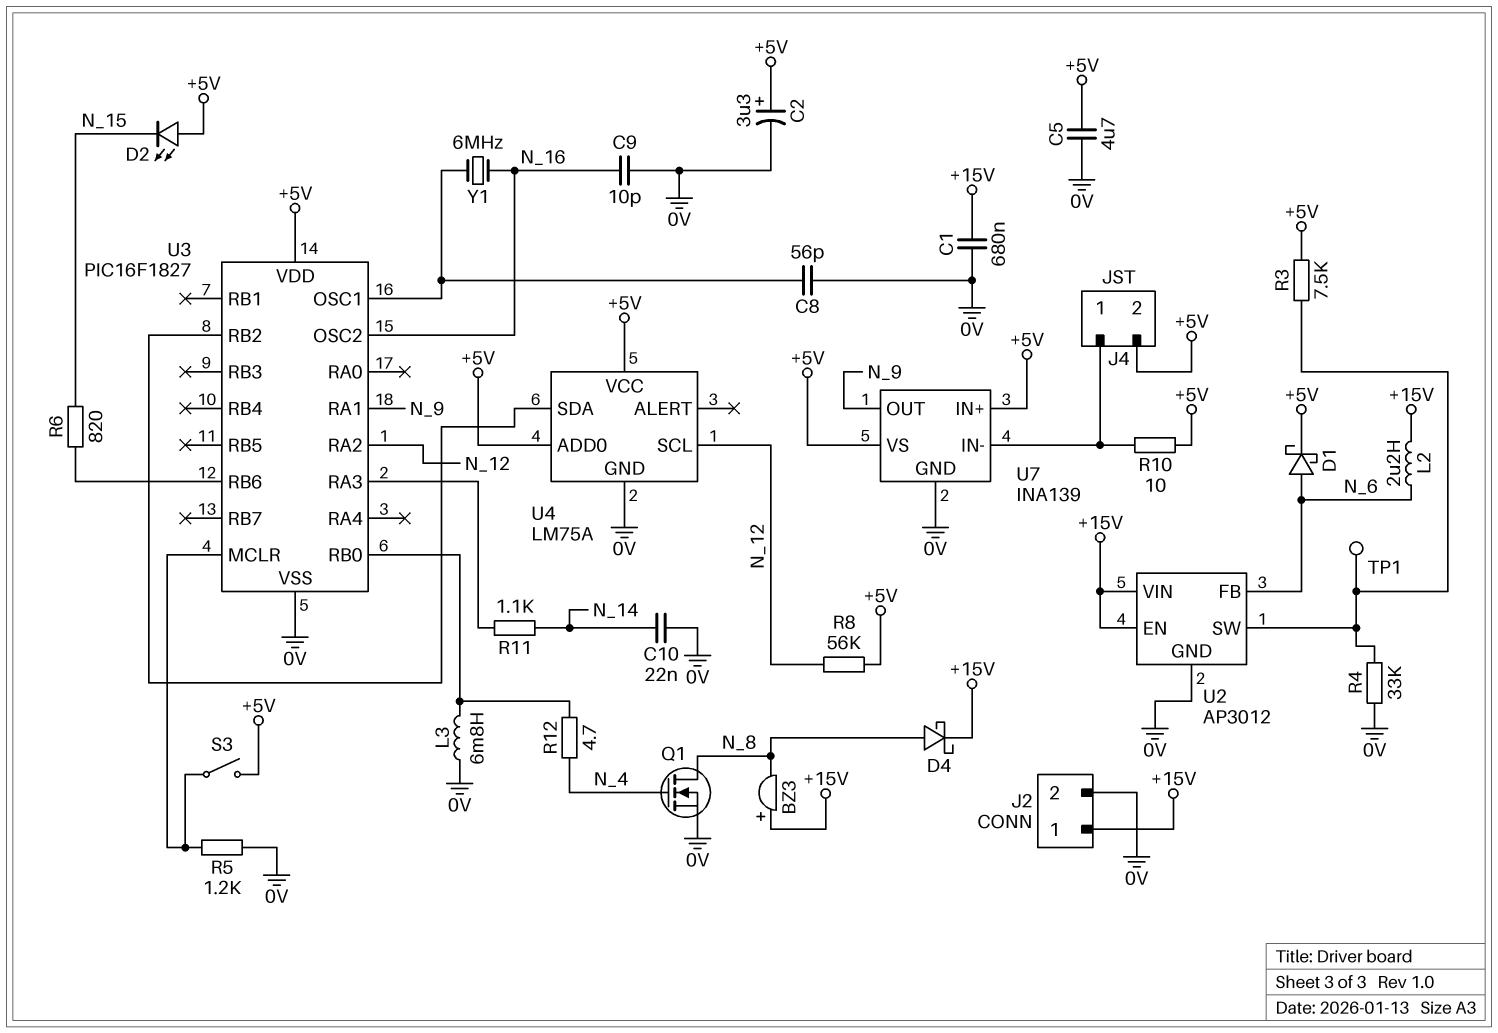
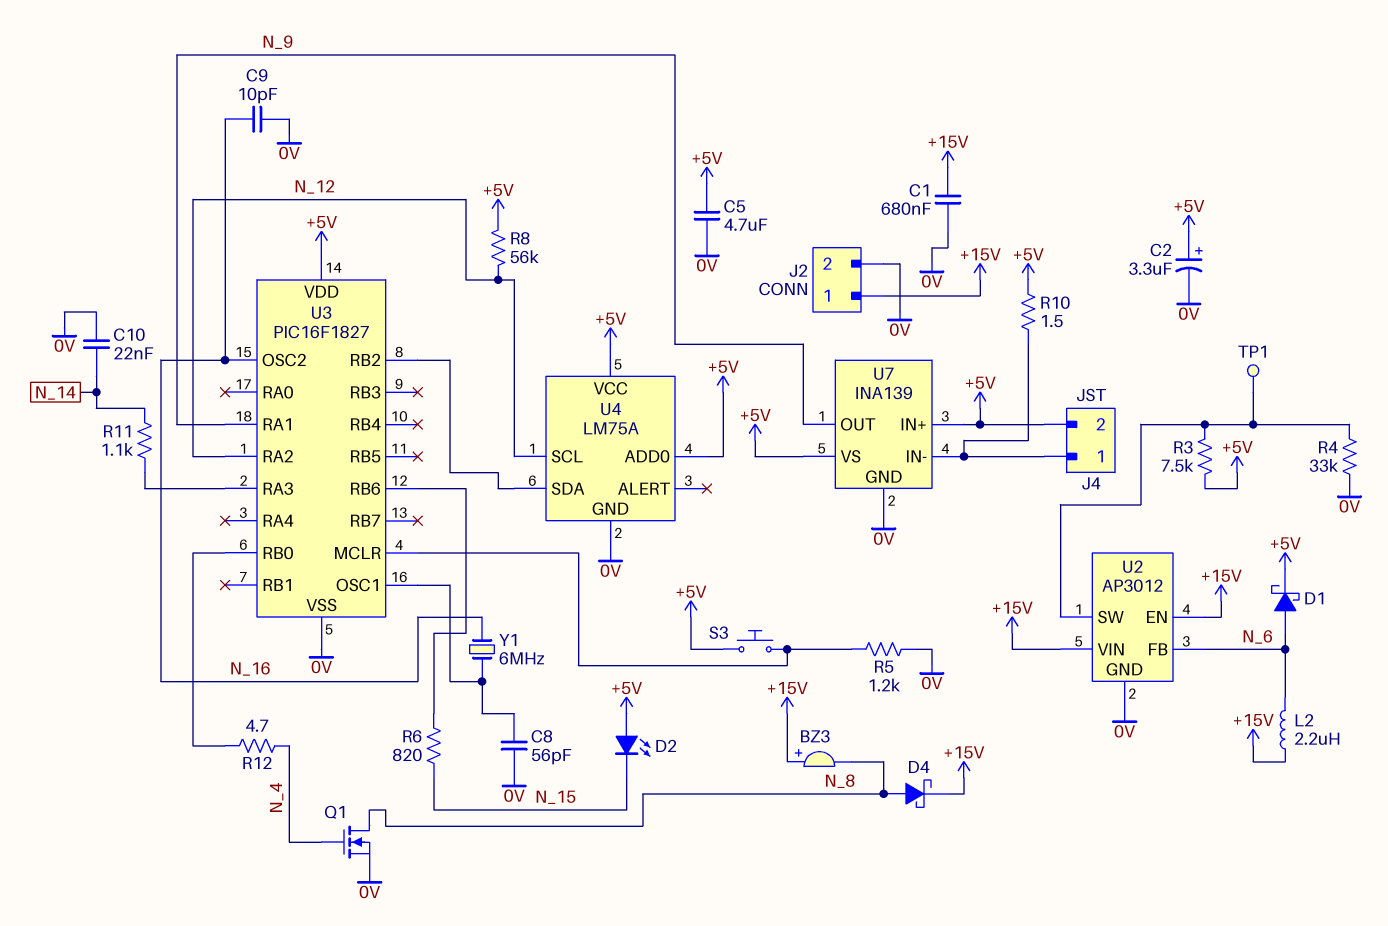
L3: 6.8mH (0V, U3/RB0) -> none
R10: 10 (+5V, J4/1) -> 1.5 (+5V, J4/1)
S3: switch (+5V, U3/MCLR) -> button (+5V, U3/MCLR)

